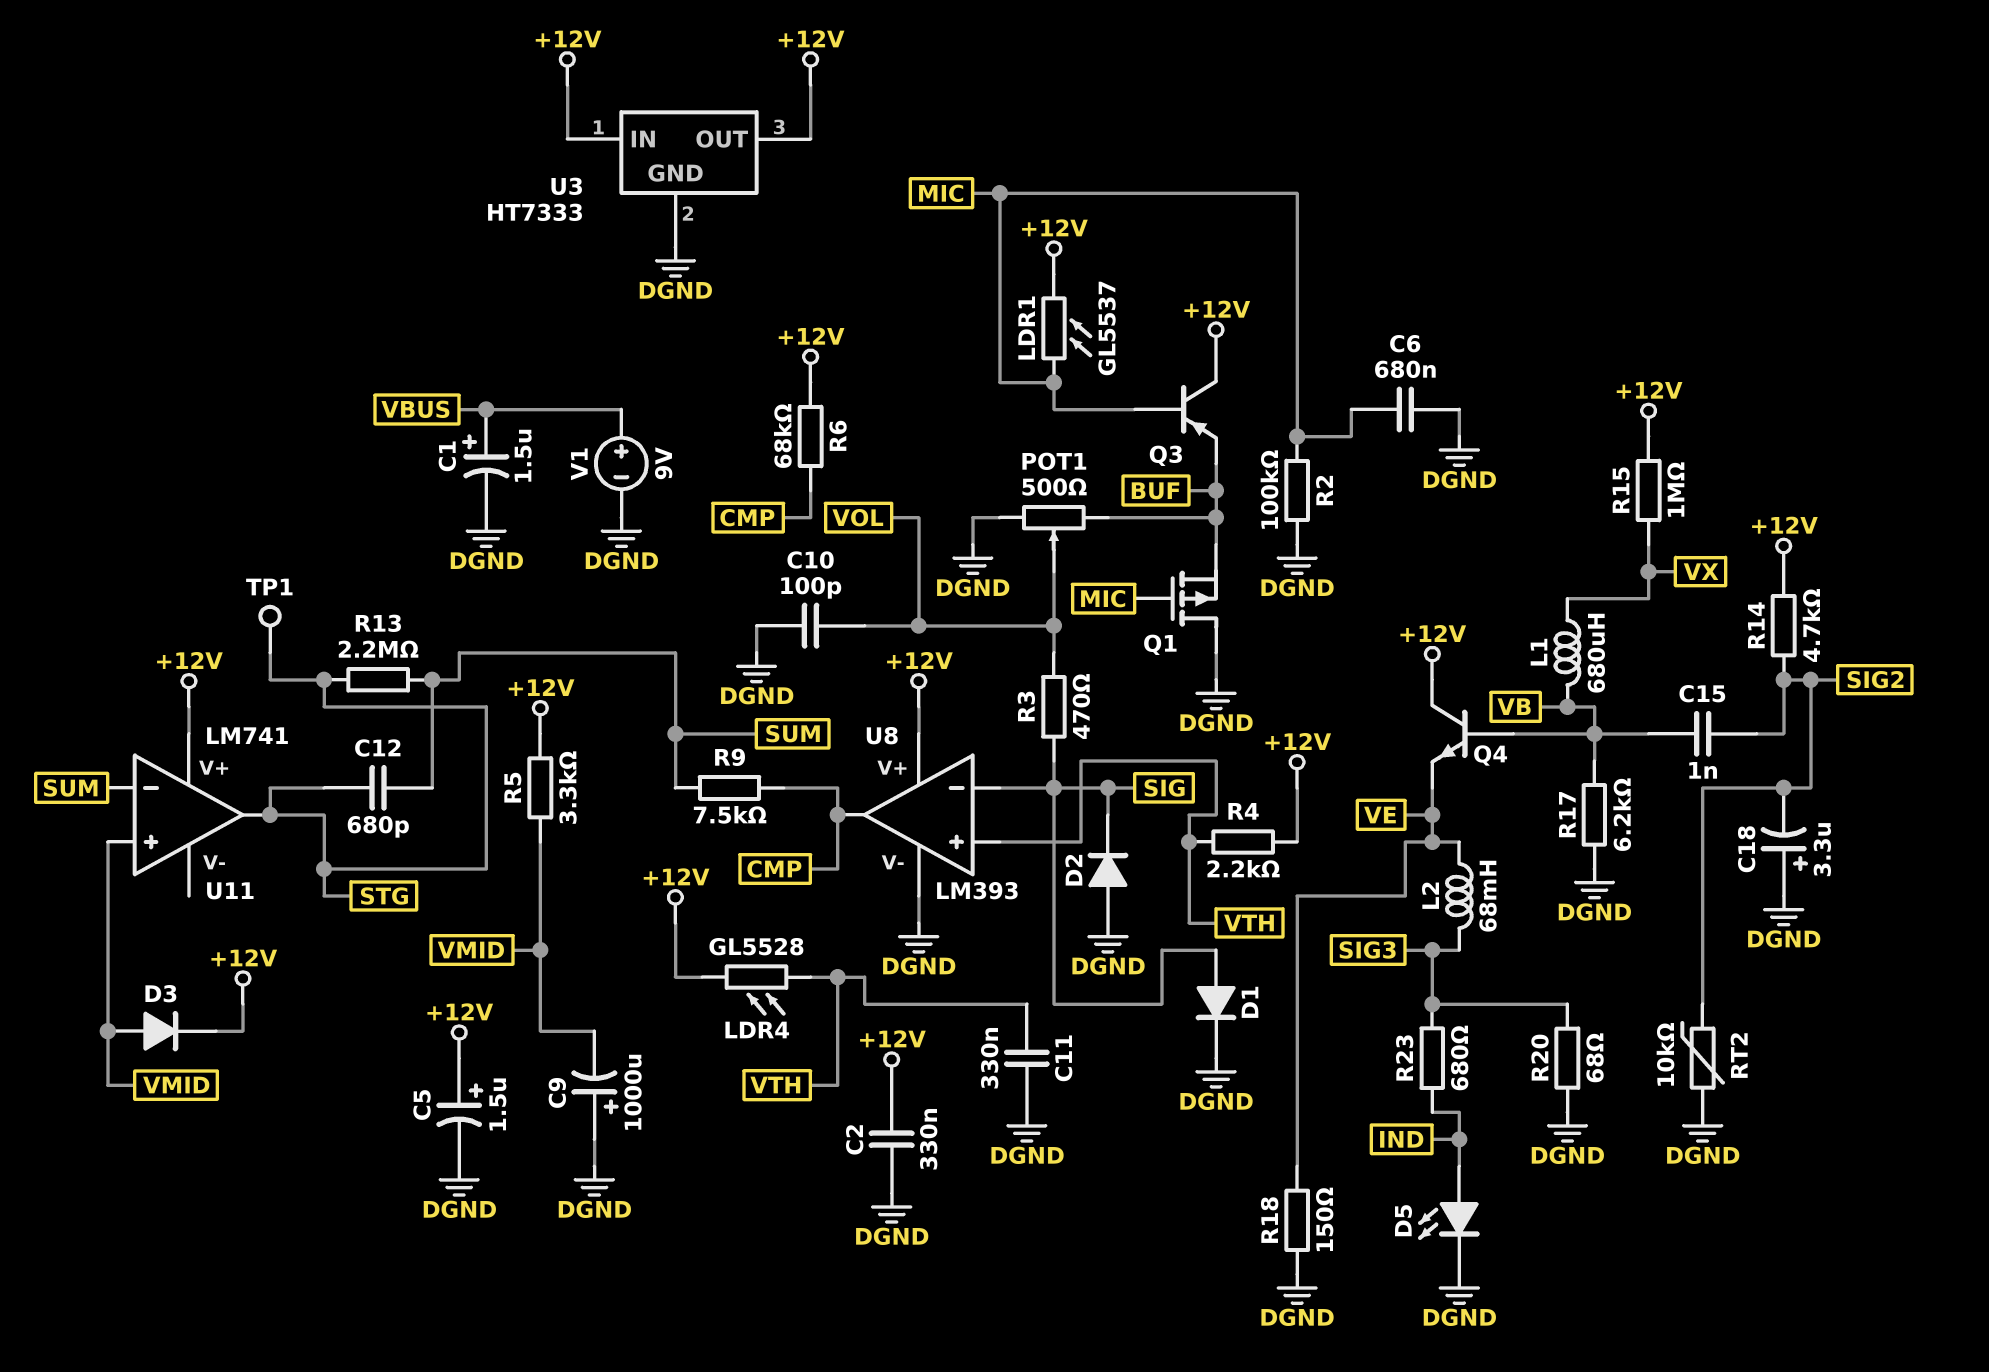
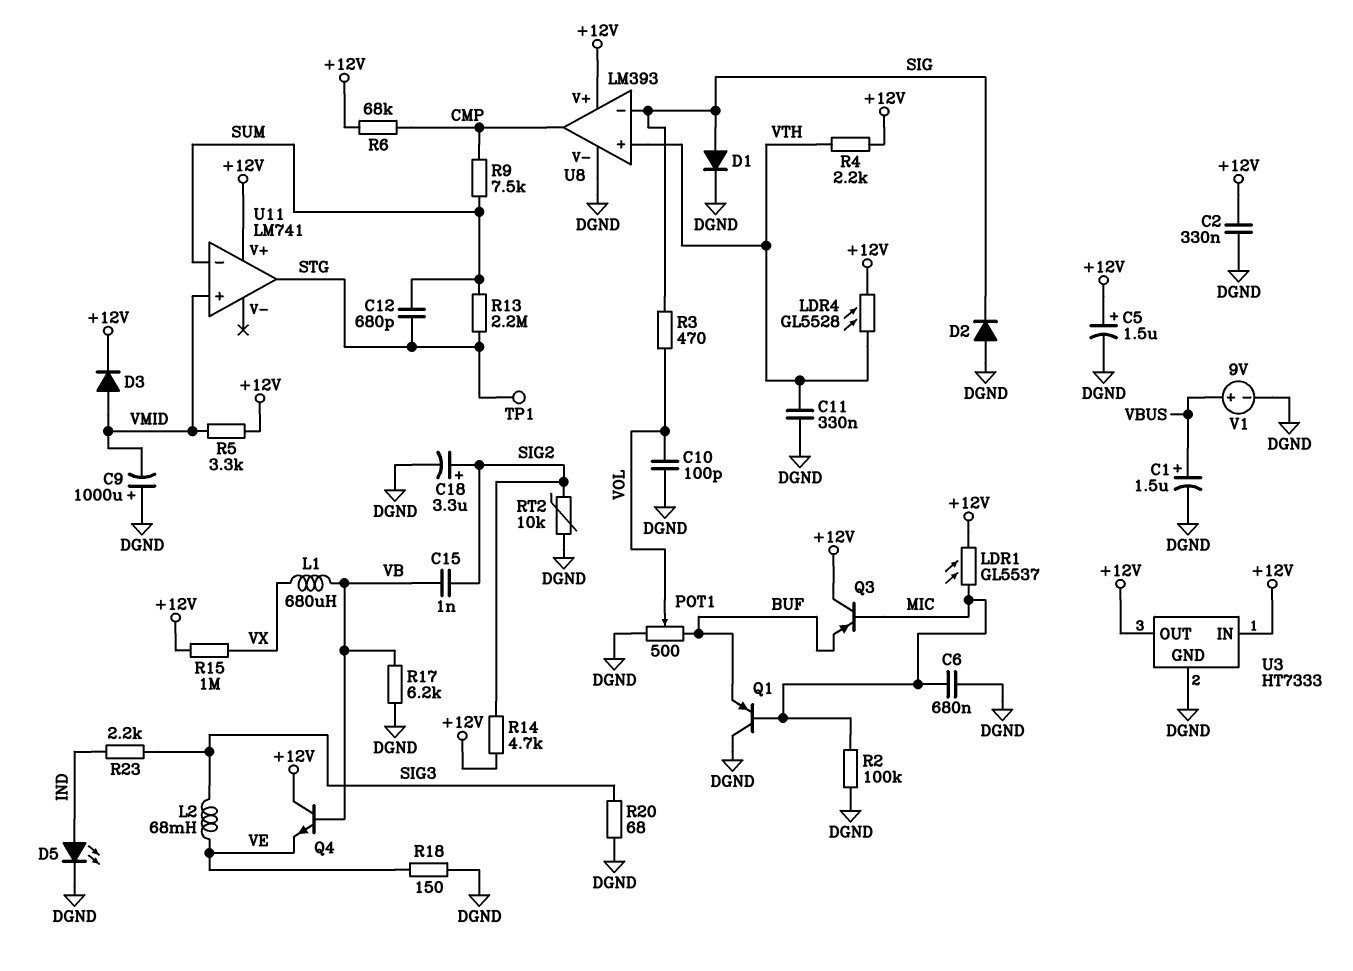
C18: 3.3uF (plus DGND, minus SIG2) -> 3.3uF (plus SIG2, minus DGND)
Q1: PMOS (G MIC, D DGND, S BUF) -> PNP (B MIC, C DGND, E BUF)
R23: 680 (IND, SIG3) -> 2.2k (IND, SIG3)

